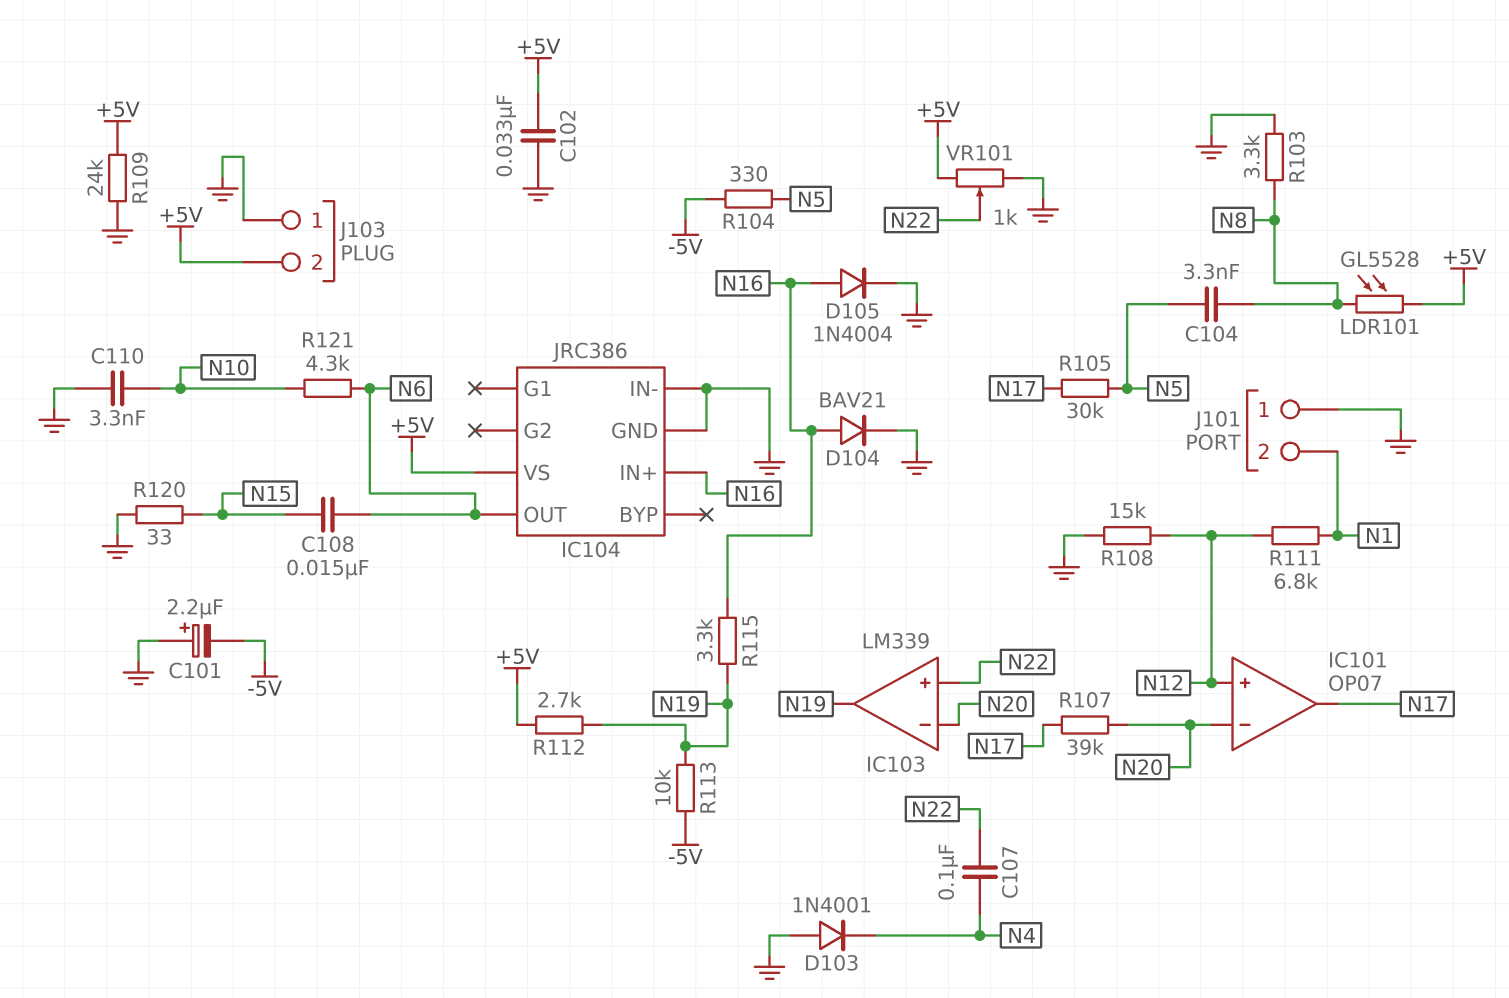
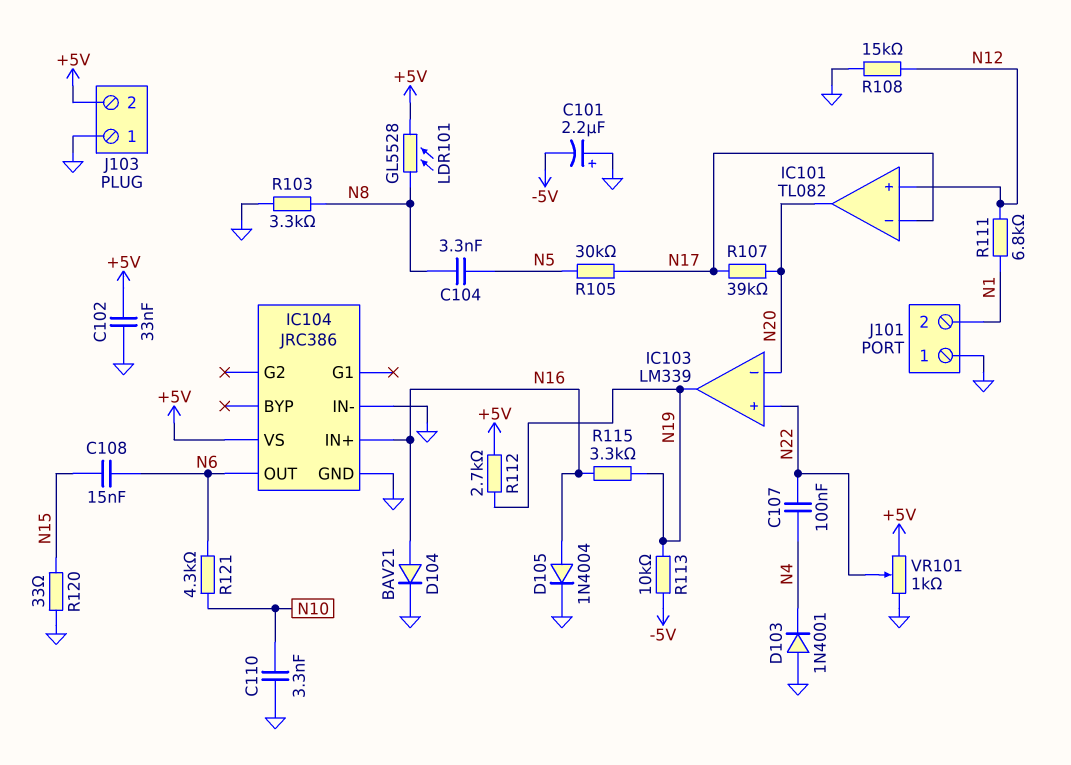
IC101: OP07 -> TL082
IC101 pin in-: N20 -> N17
IC101 pin out: N17 -> N20
R104: 330 (-5V, N5) -> none
R109: 24k (+5V, GND) -> none

